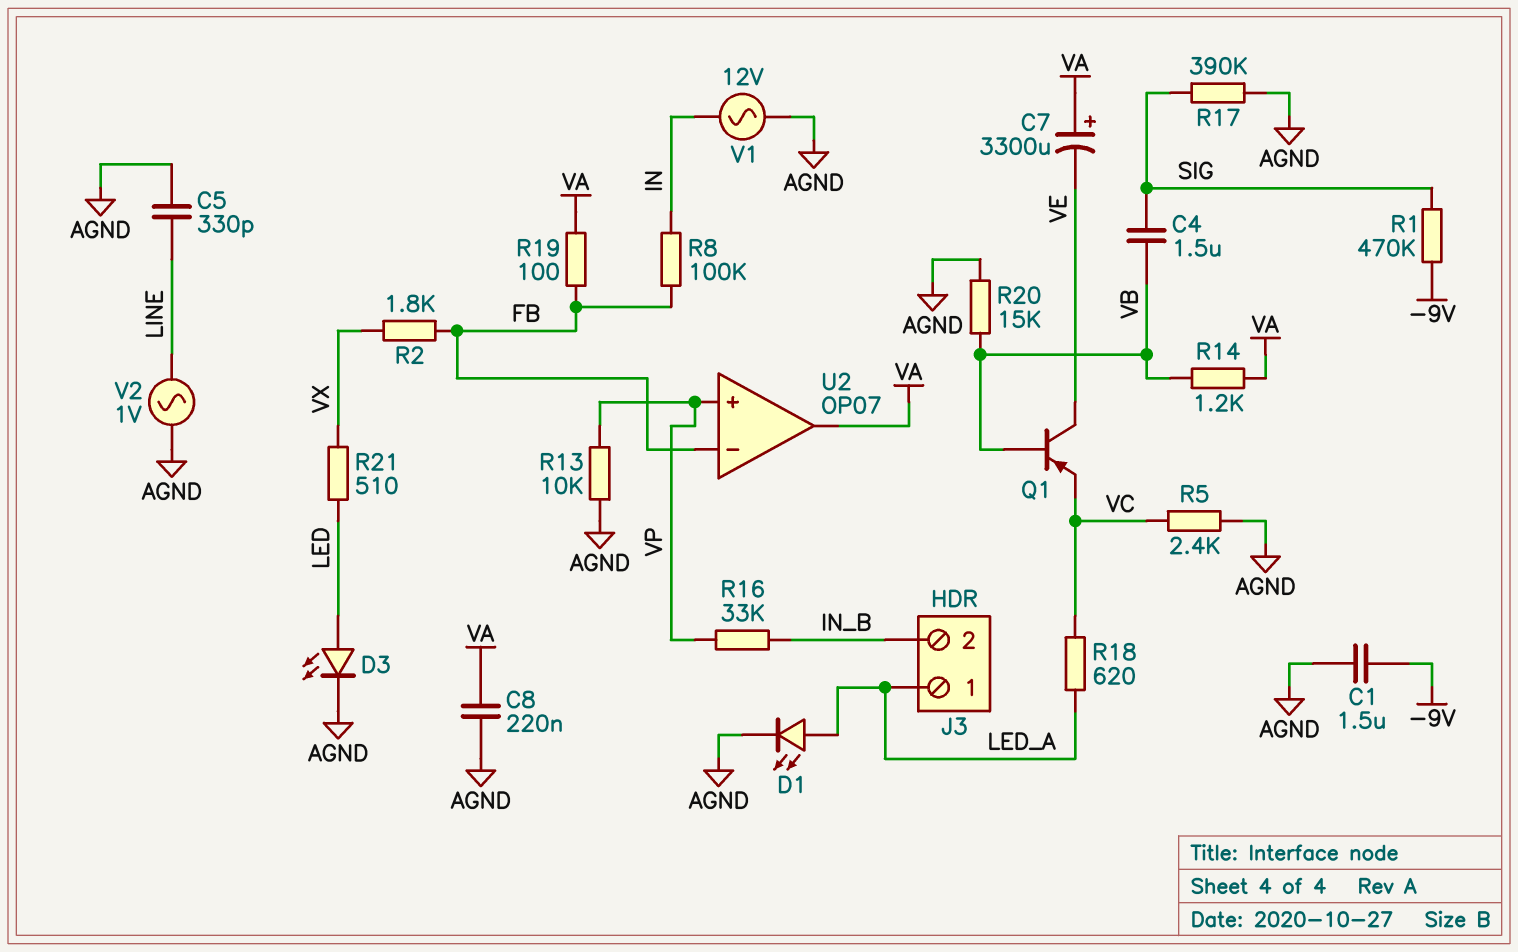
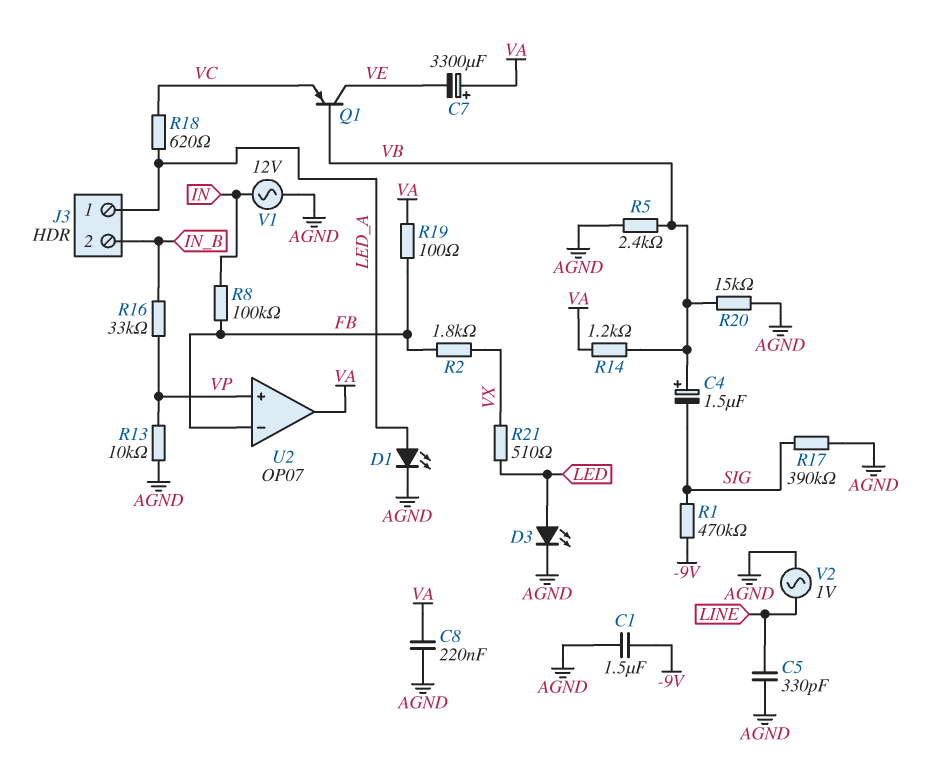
C4: 1.5uF (SIG, VB) -> 1.5uF (plus VB, minus SIG)
R5: 2.4k (AGND, VC) -> 2.4k (AGND, VB)

